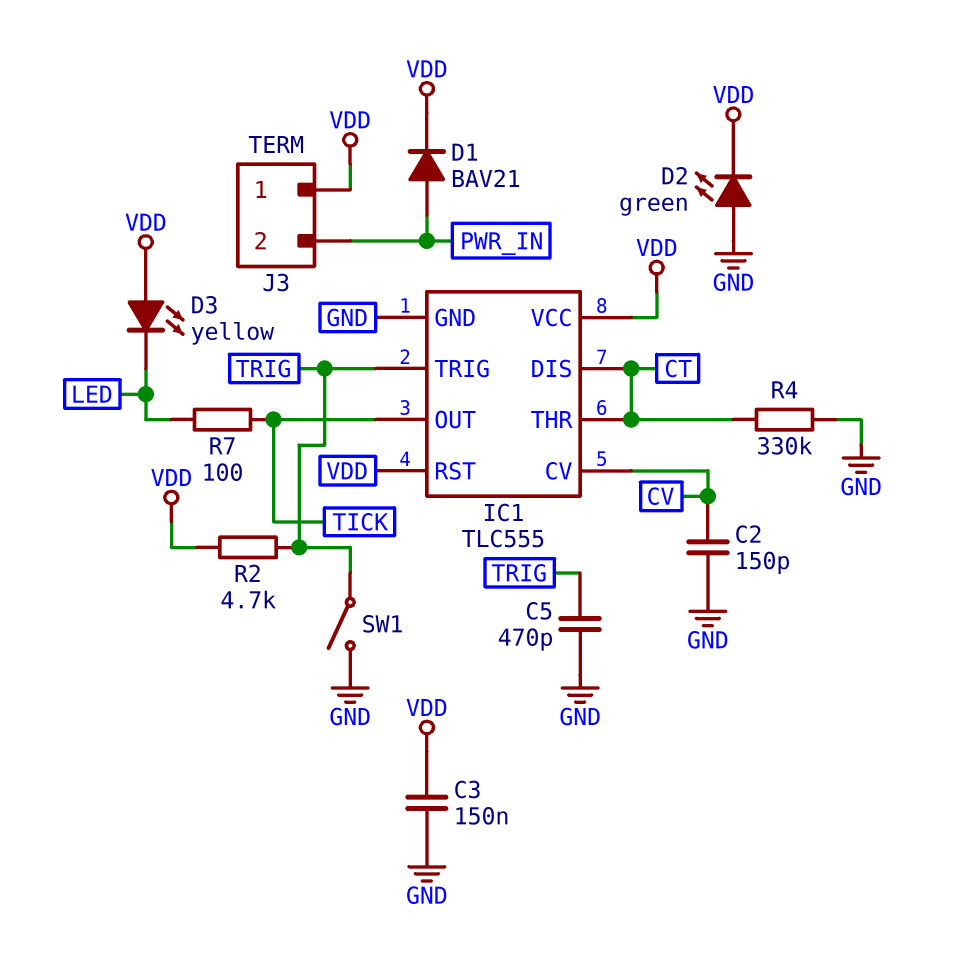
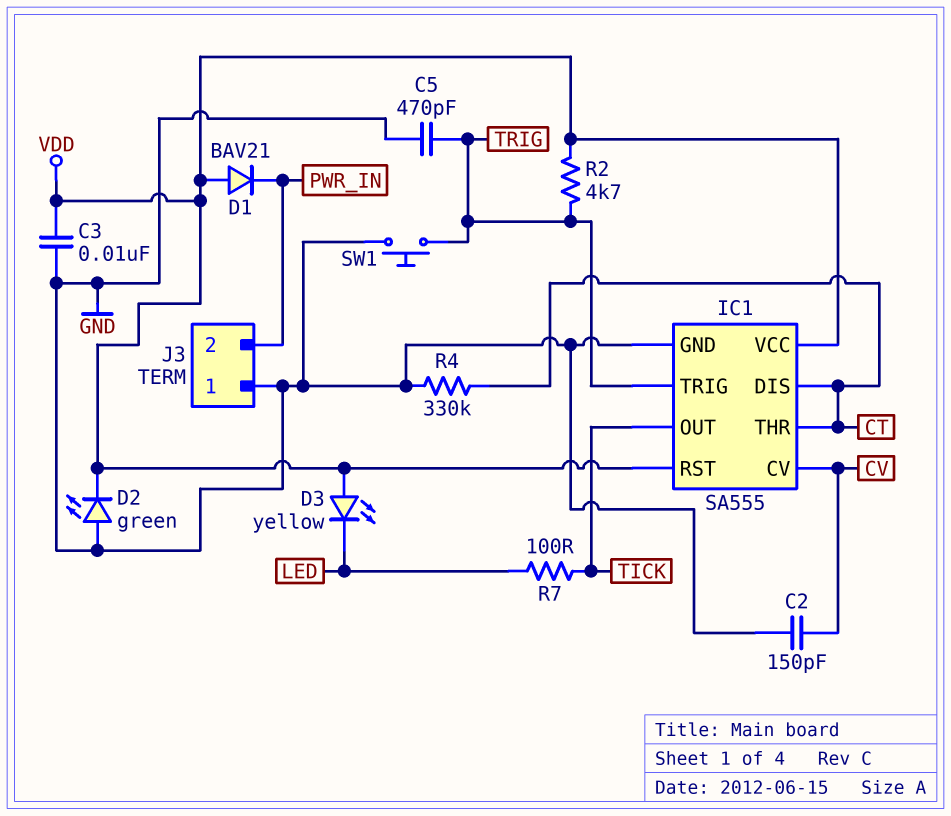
C3: 150nF (GND, VDD) -> 10nF (GND, VDD)
D1: diode BAV21 (A PWR_IN, K VDD) -> diode BAV21 (A VDD, K PWR_IN)
IC1: TLC555 -> SA555
J3 pin 1: VDD -> GND
SW1: switch (GND, TRIG) -> button (GND, TRIG)

